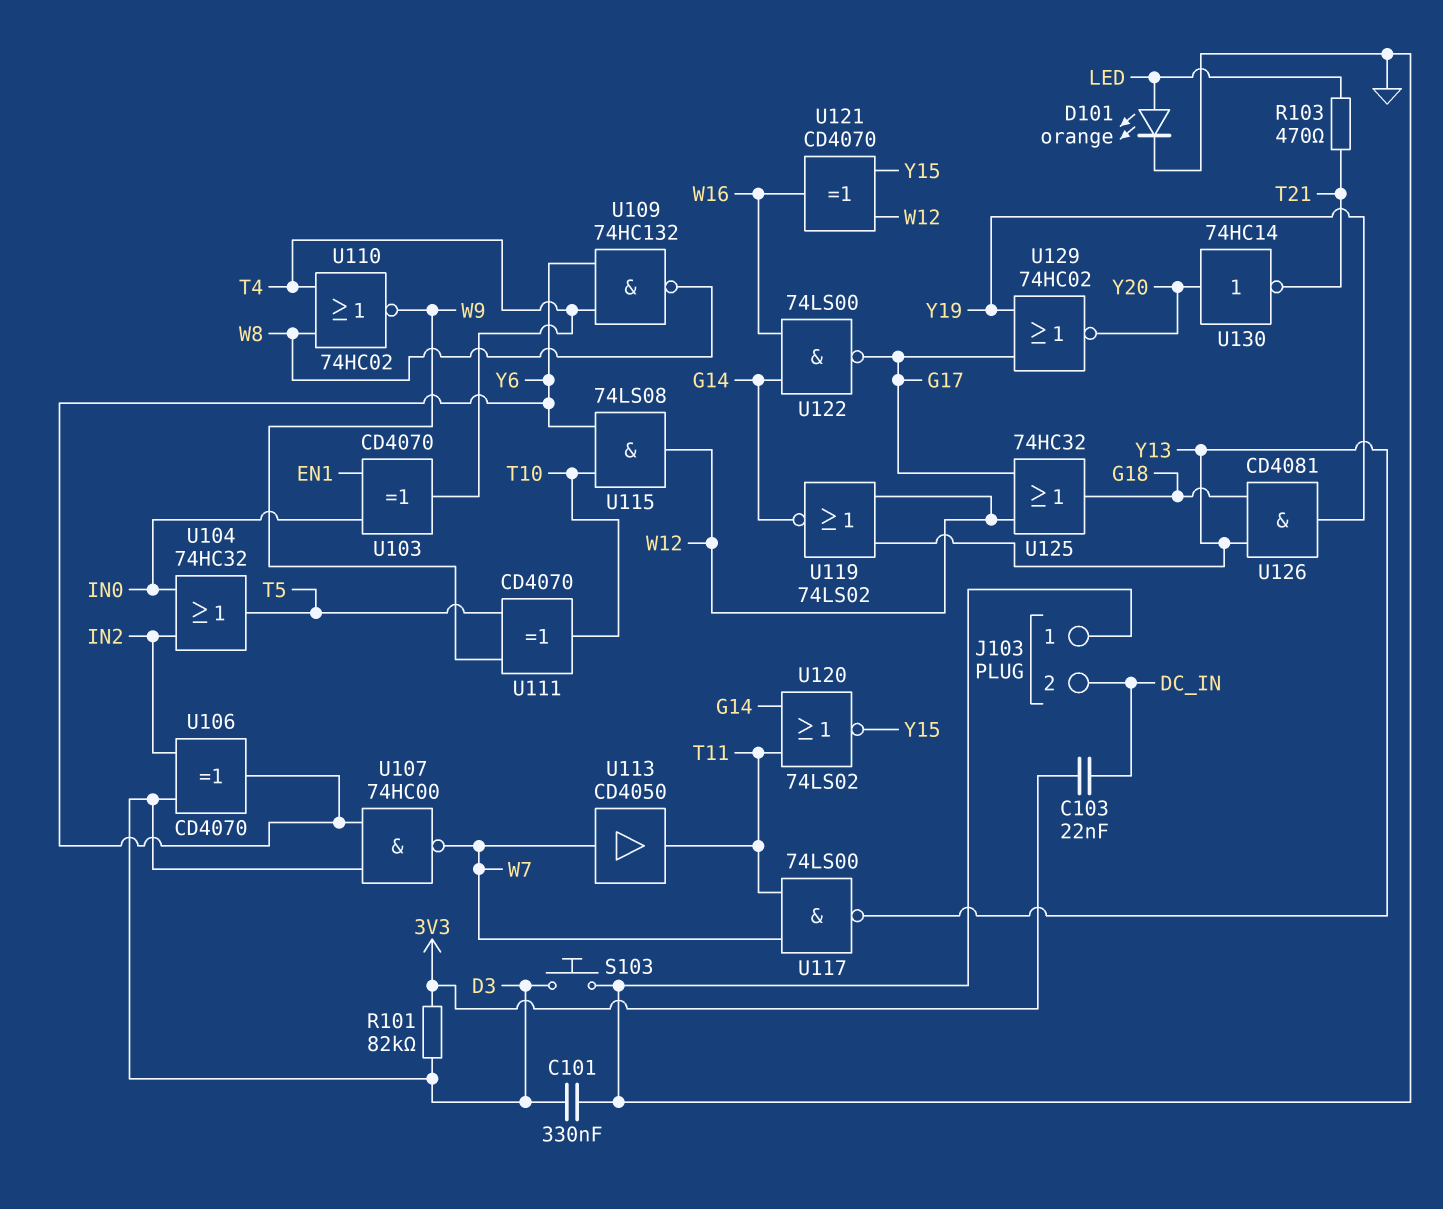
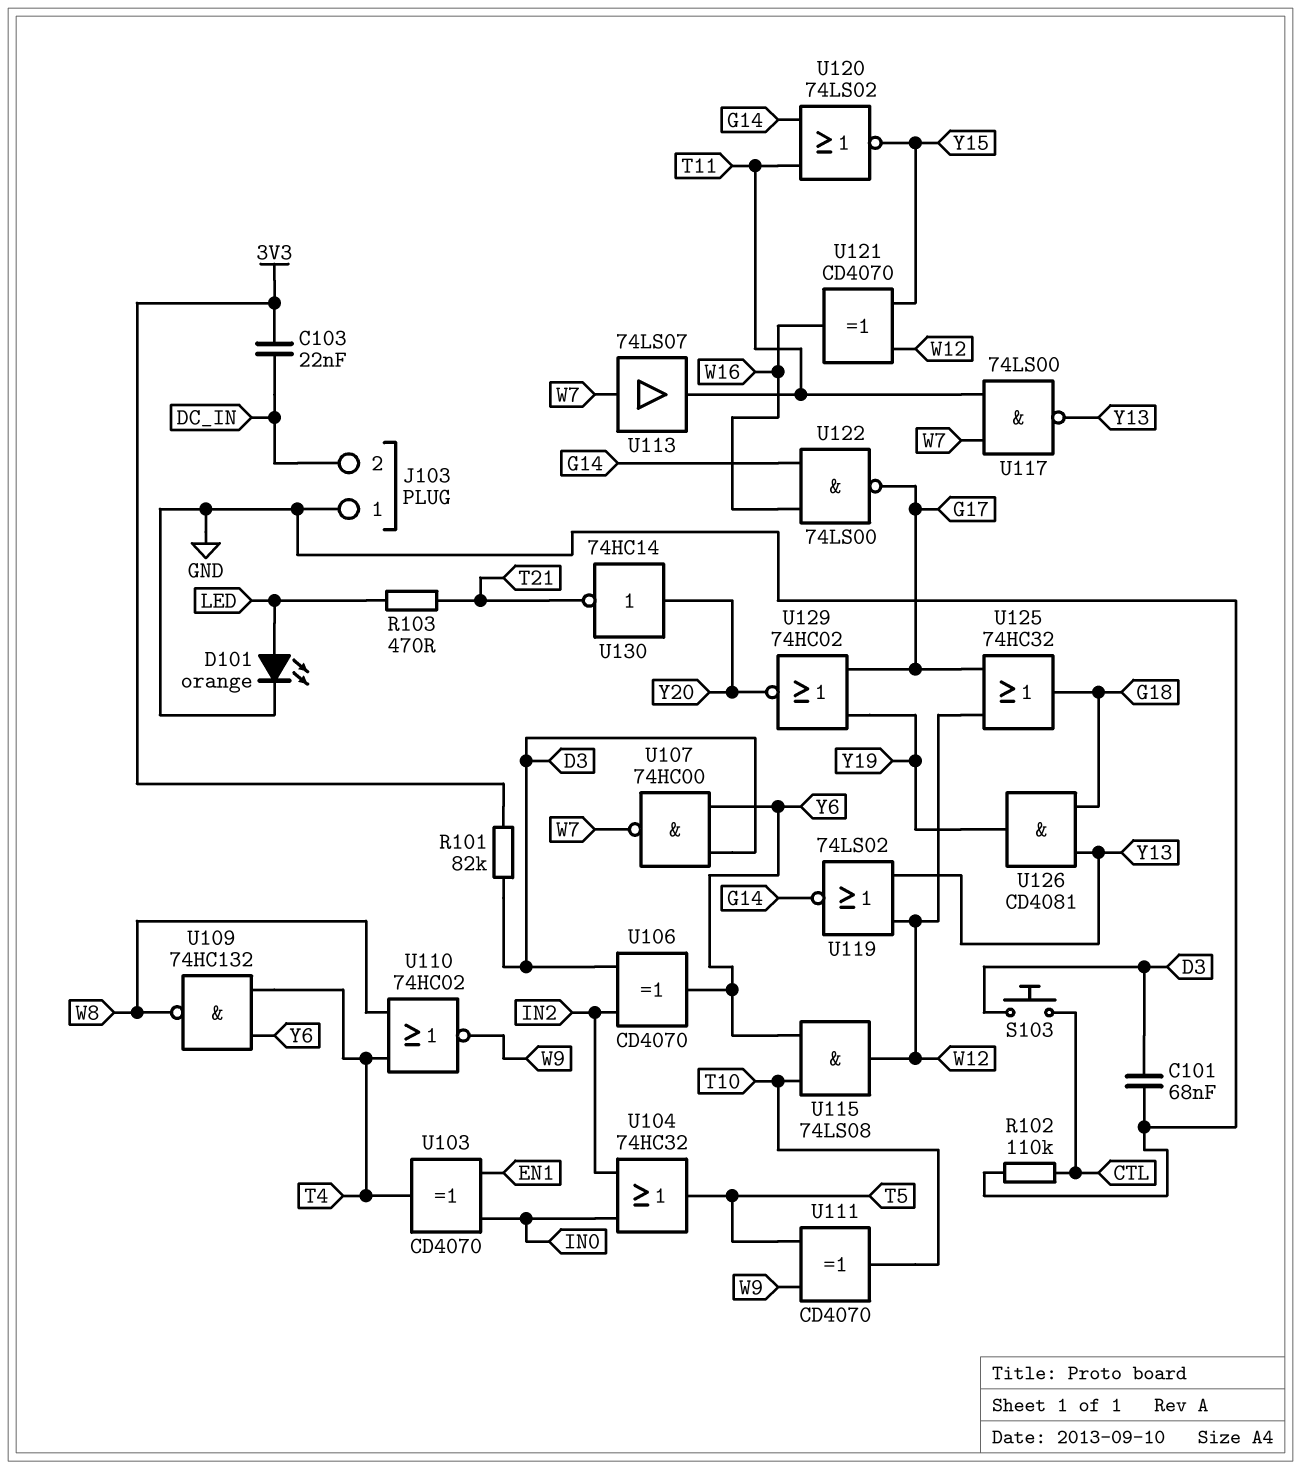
C101: 330nF (D3, GND) -> 68nF (D3, GND)
R102: none -> 110k (CTL, GND)
S103: button (D3, GND) -> button (CTL, D3)
U113: buffer CD4050 (in W7, out T11) -> buffer 74LS07 (in W7, out T11)

